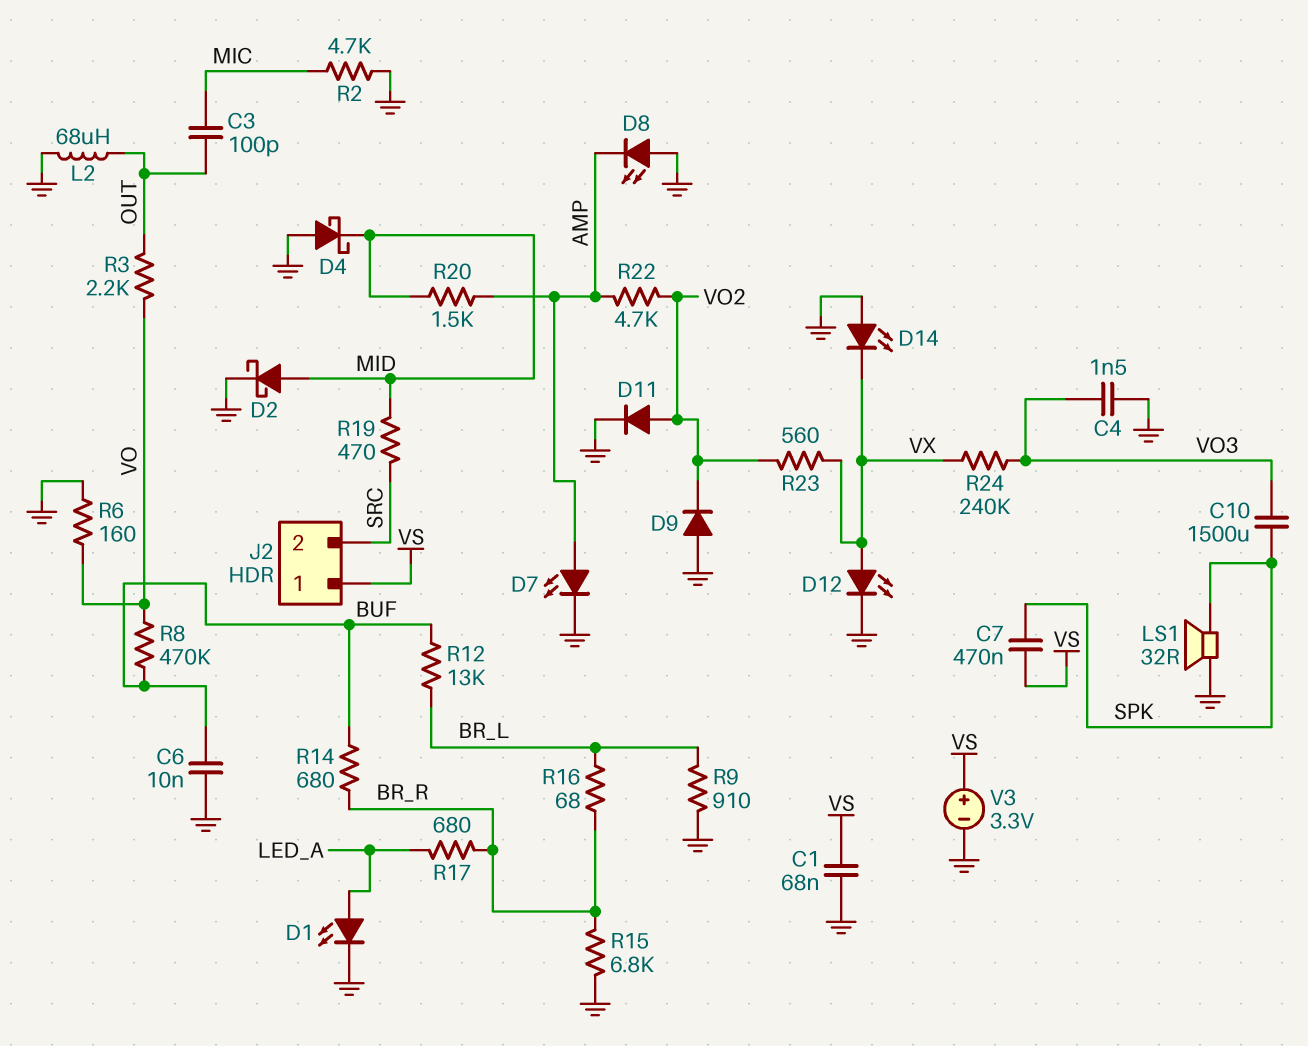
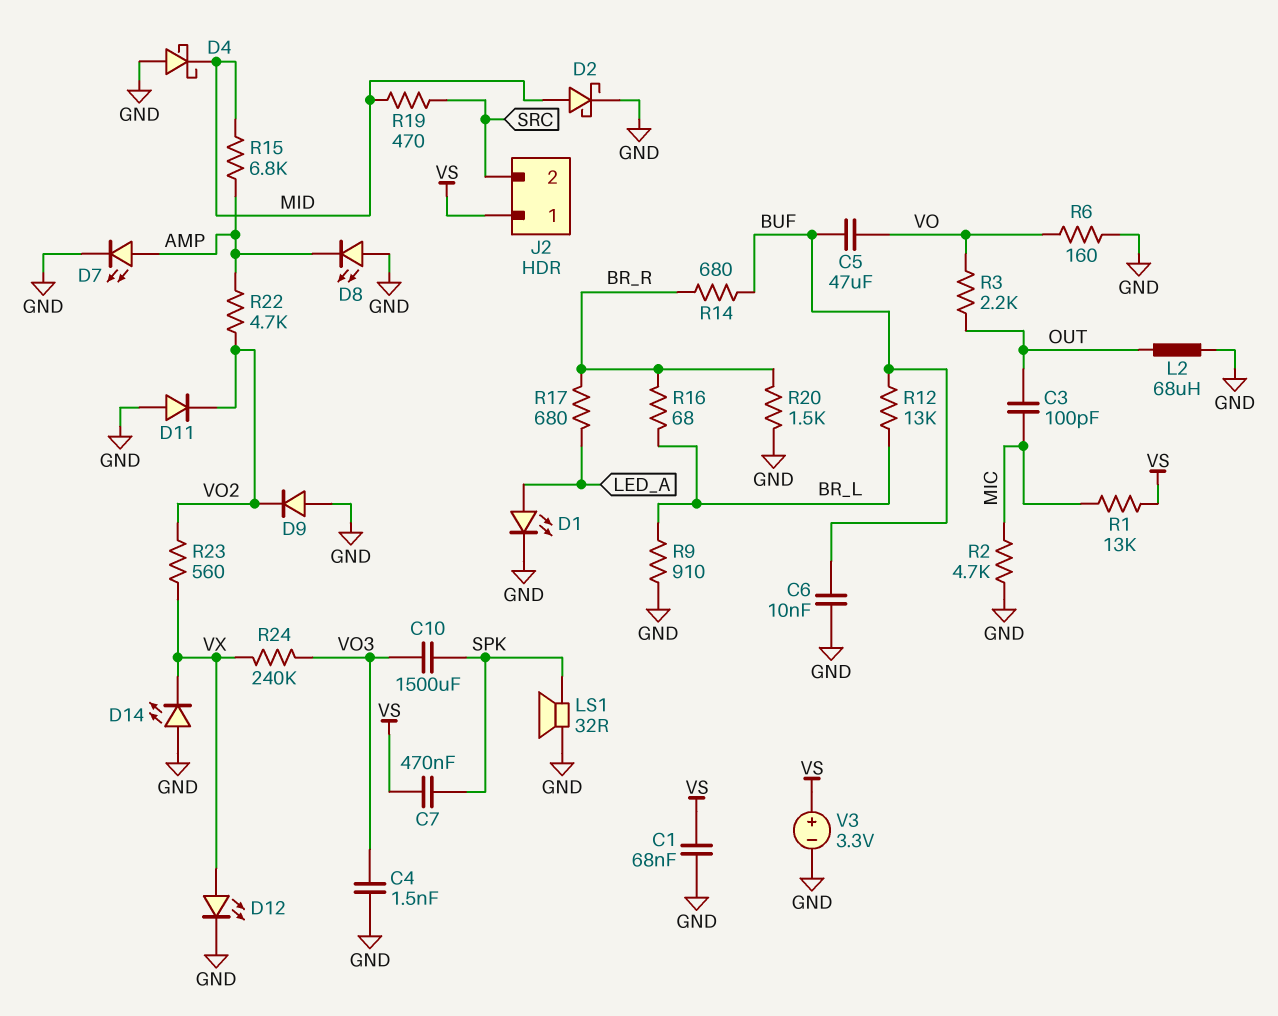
C5: none -> 47uF (BUF, VO)
D11: diode (A VO2, K GND) -> diode (A GND, K VO2)
R1: none -> 13k (MIC, VS)
R8: 470k (BUF, VO) -> none
R15: 6.8k (BR_R, GND) -> 6.8k (AMP, MID)
R20: 1.5k (AMP, MID) -> 1.5k (BR_R, GND)

